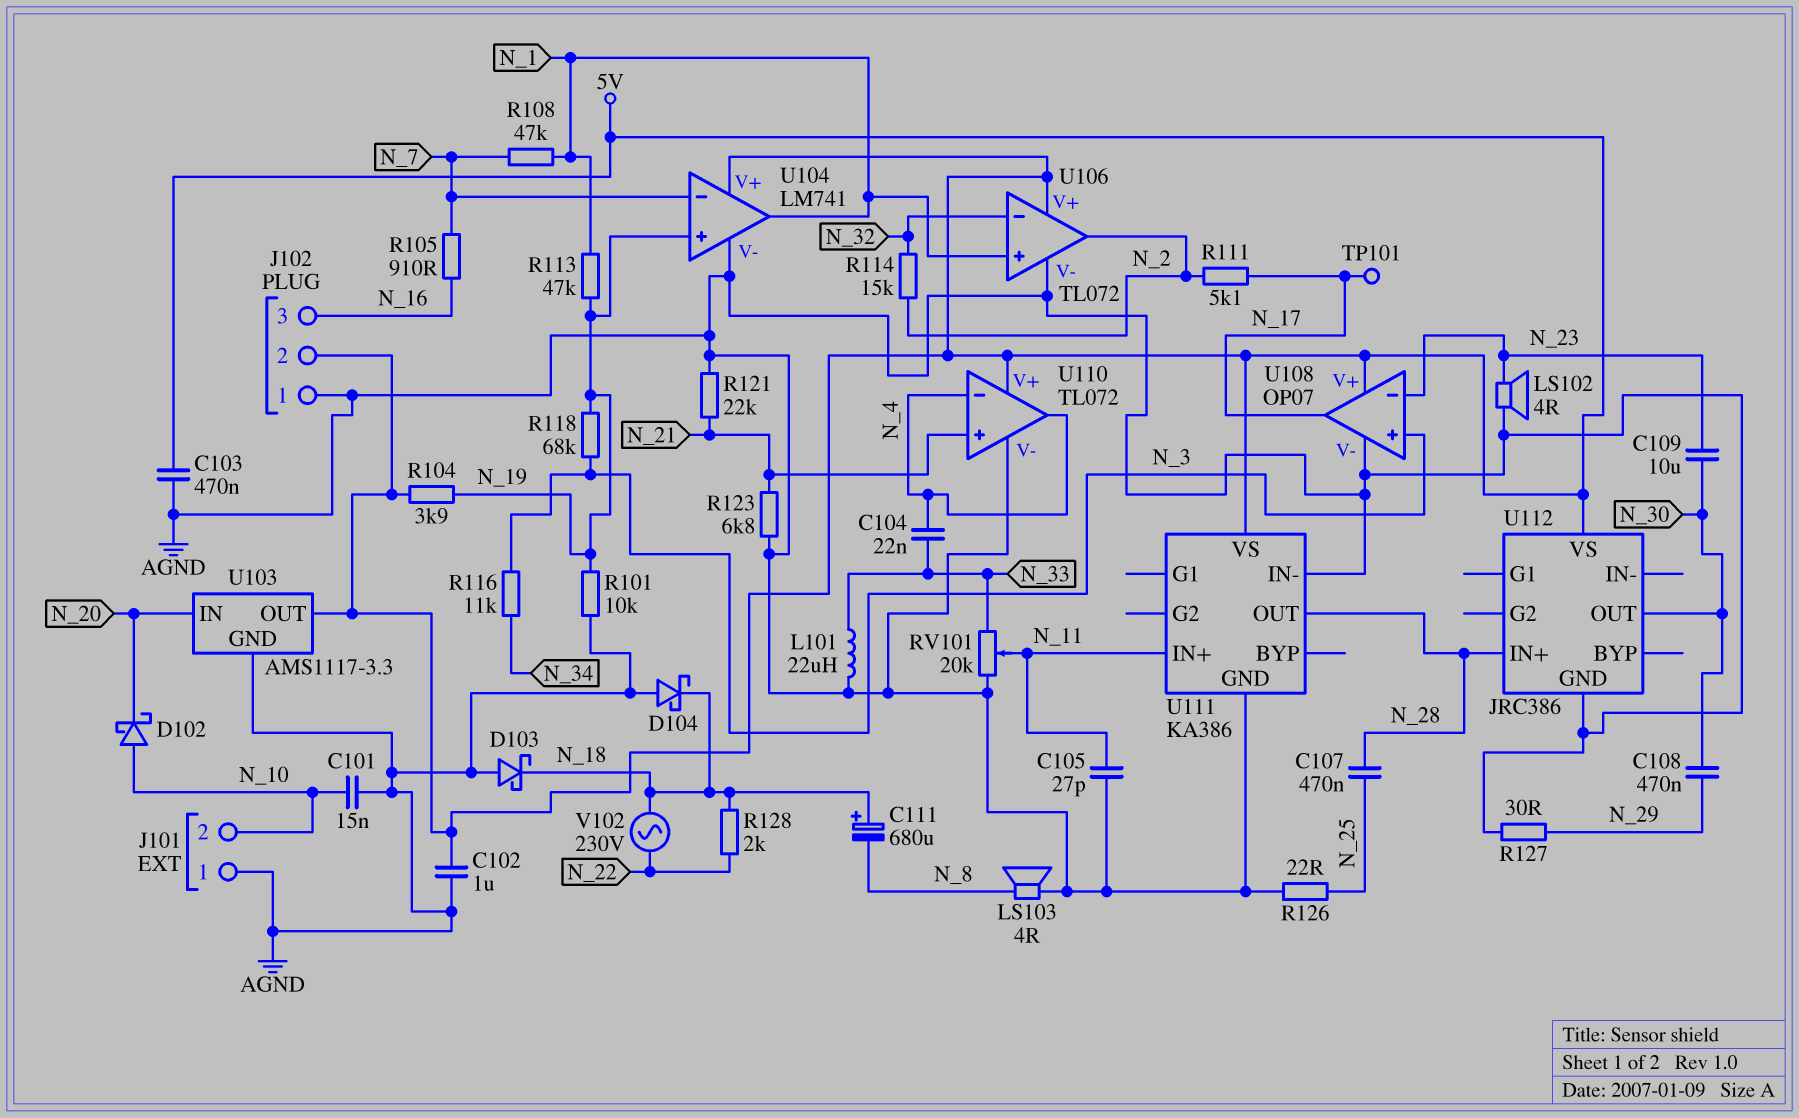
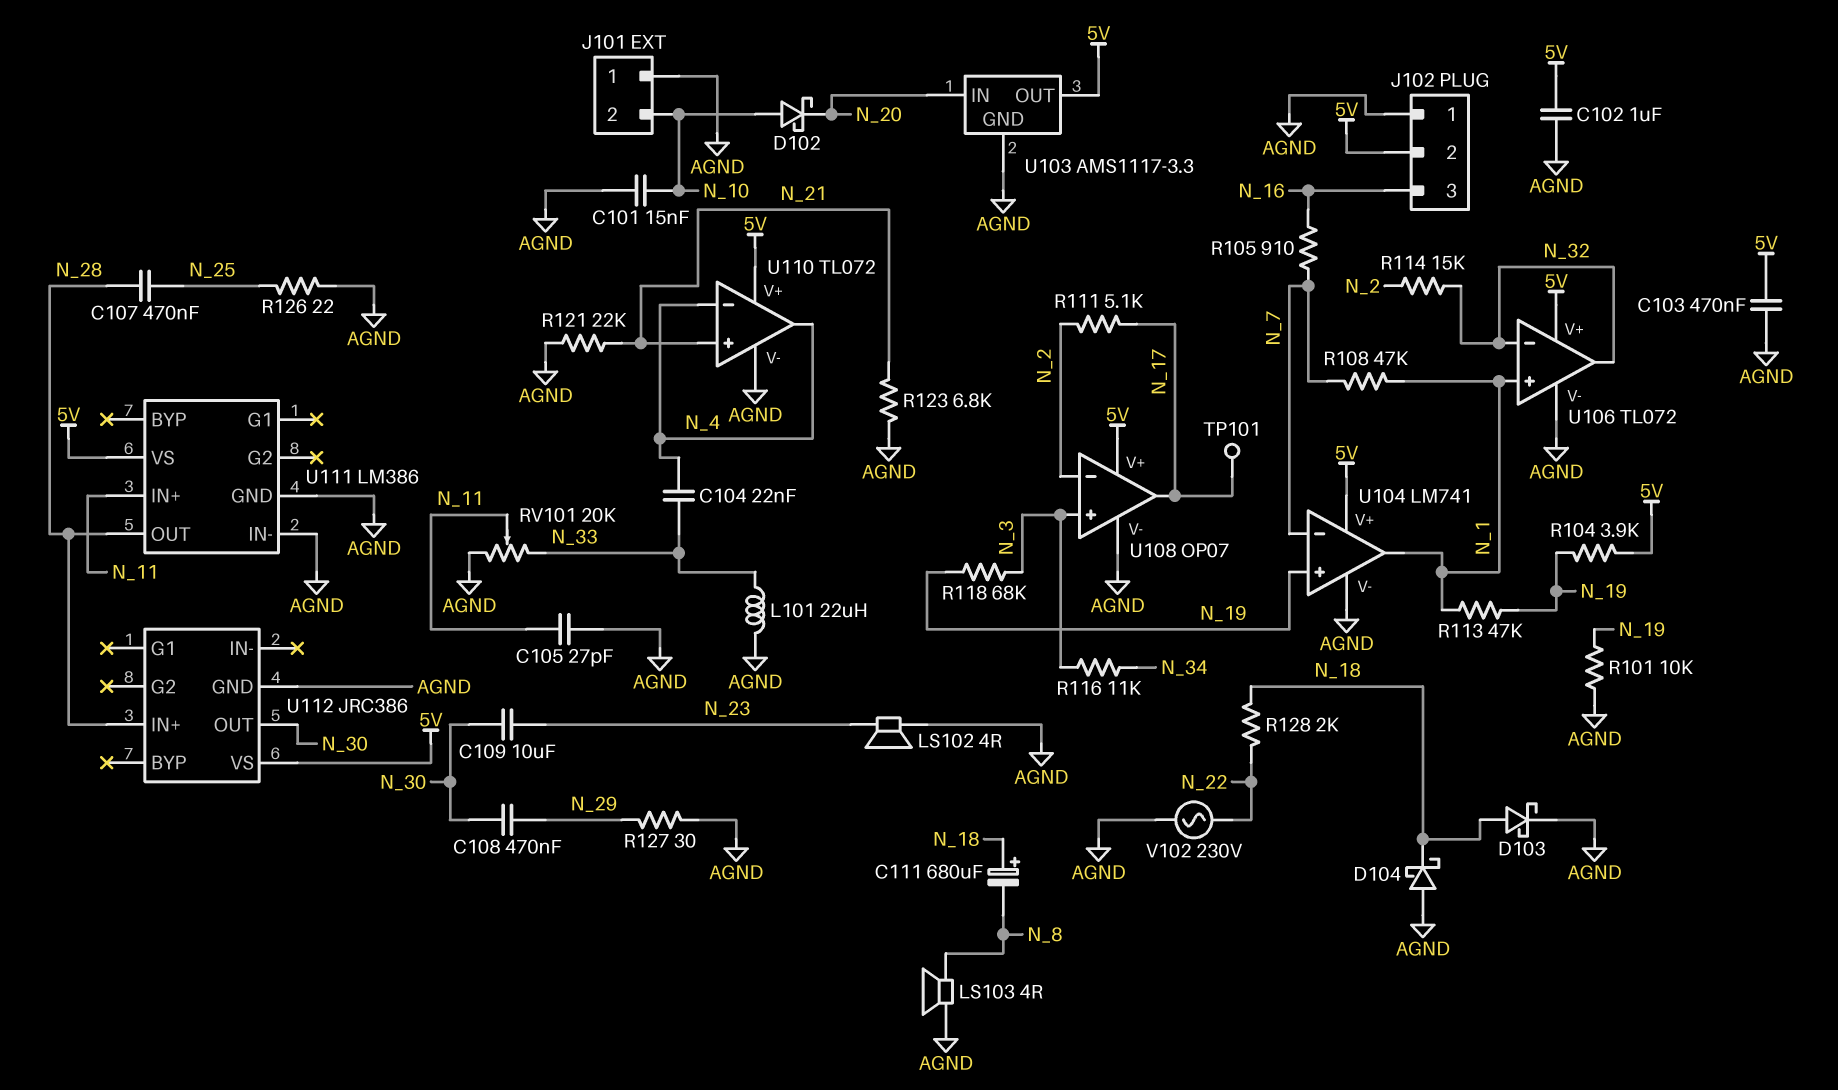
D103: schottky (A AGND, K N_18) -> schottky (A N_18, K AGND)
U106 pin out: N_2 -> N_32
U108 pin in-: N_23 -> N_2
U111: KA386 -> LM386
V102: AC 230V (N_18, N_22) -> AC 230V (AGND, N_22)

